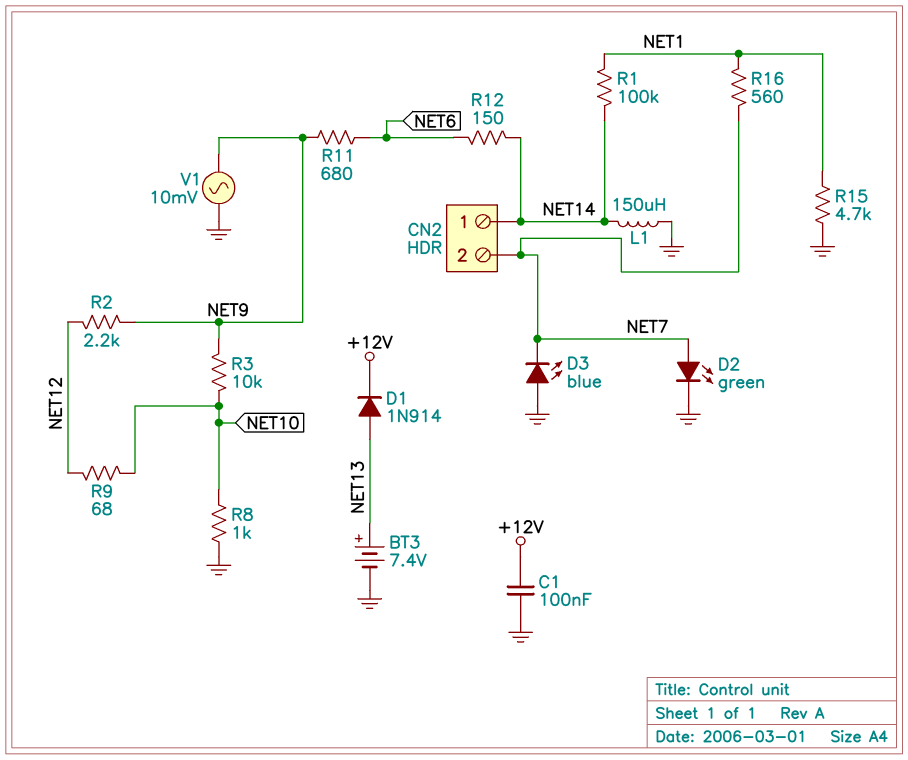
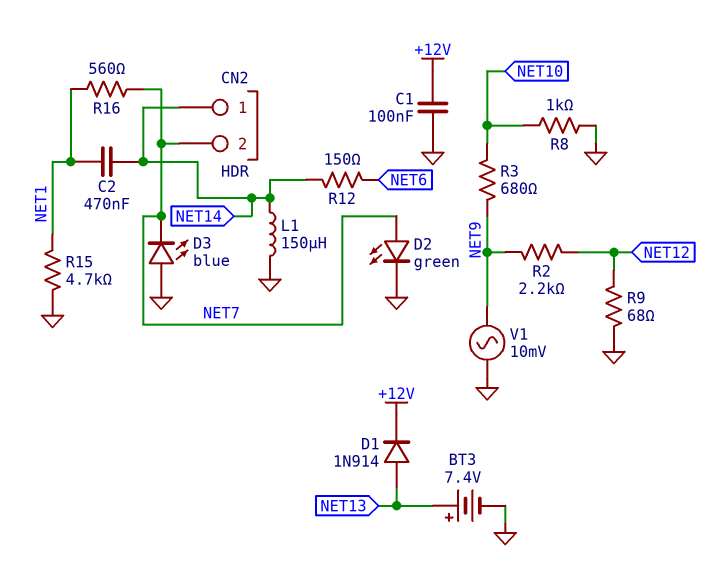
C2: none -> 470nF (NET1, NET14)
R1: 100k (NET1, NET14) -> none
R3: 10k (NET9, NET10) -> 680 (NET9, NET10)
R9: 68 (NET10, NET12) -> 68 (GND, NET12)
R11: 680 (NET6, NET9) -> none

